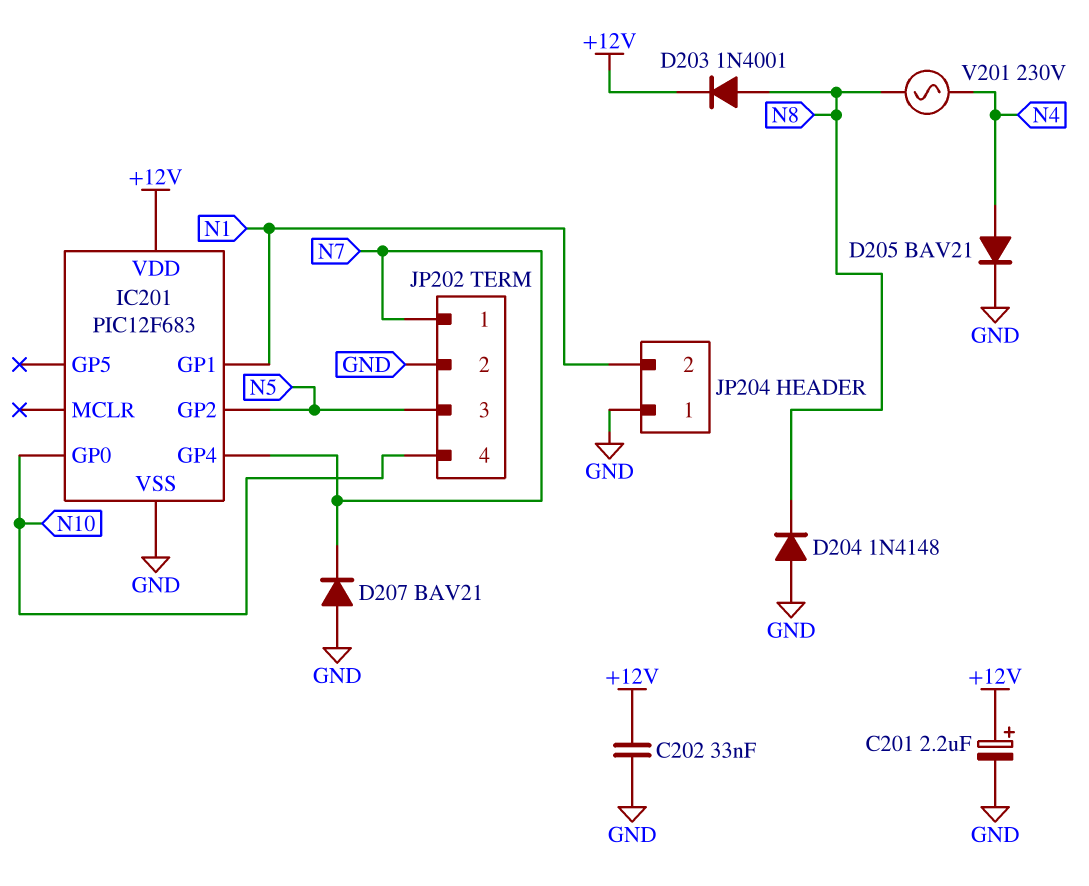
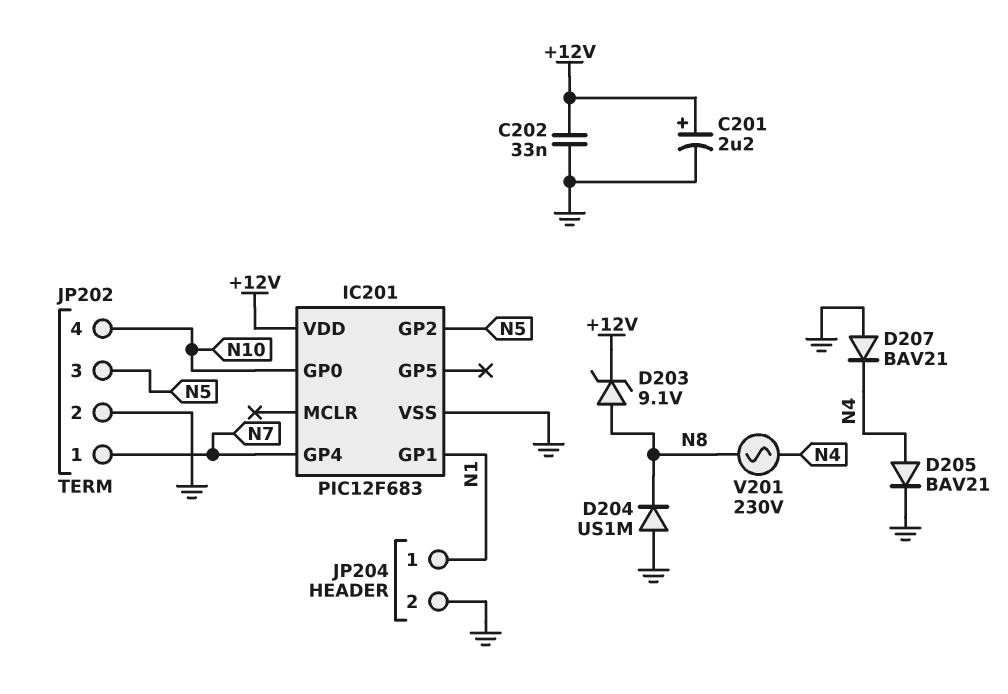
D203: diode 1N4001 (A N8, K +12V) -> zener 9.1V (A N8, K +12V)
D204: diode 1N4148 (A GND, K N8) -> diode US1M (A GND, K N8)
D207: diode BAV21 (A GND, K N7) -> diode BAV21 (A GND, K N4)
JP204 pin 1: GND -> N1
JP204 pin 2: N1 -> GND

